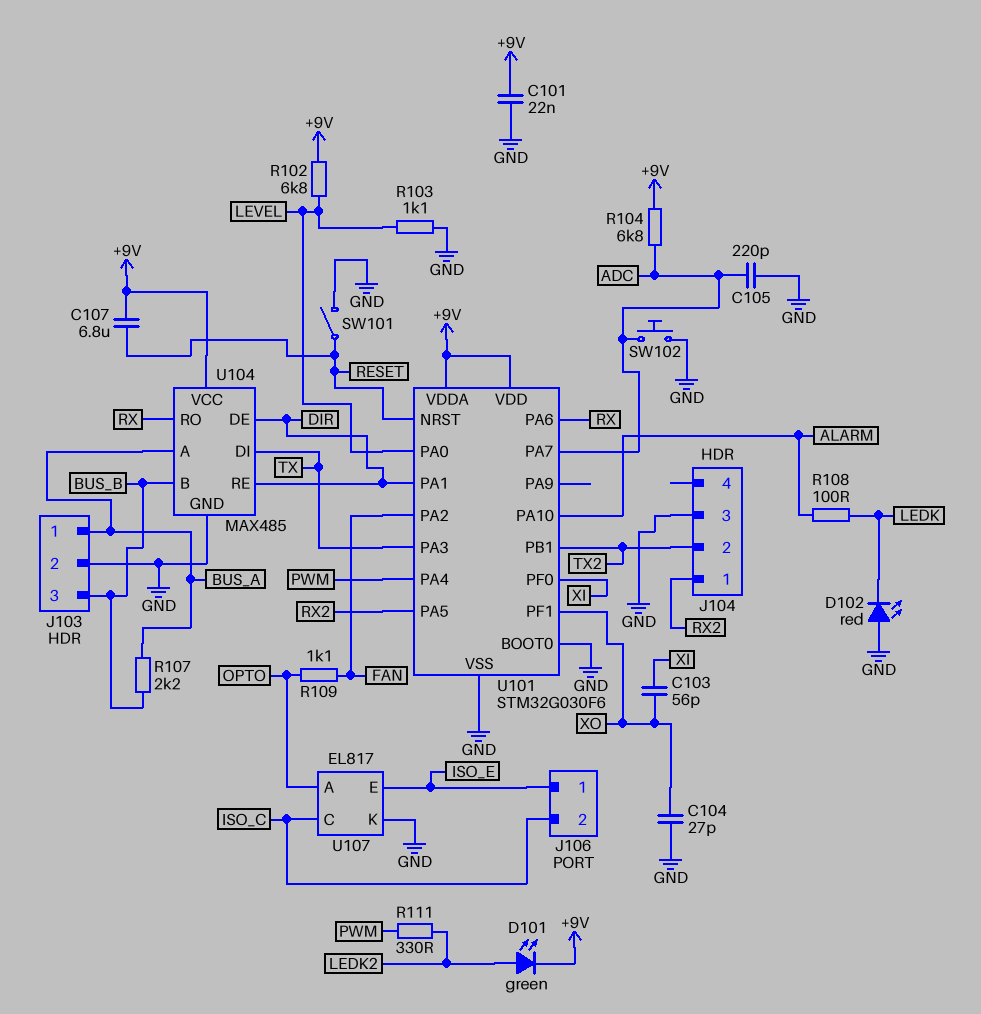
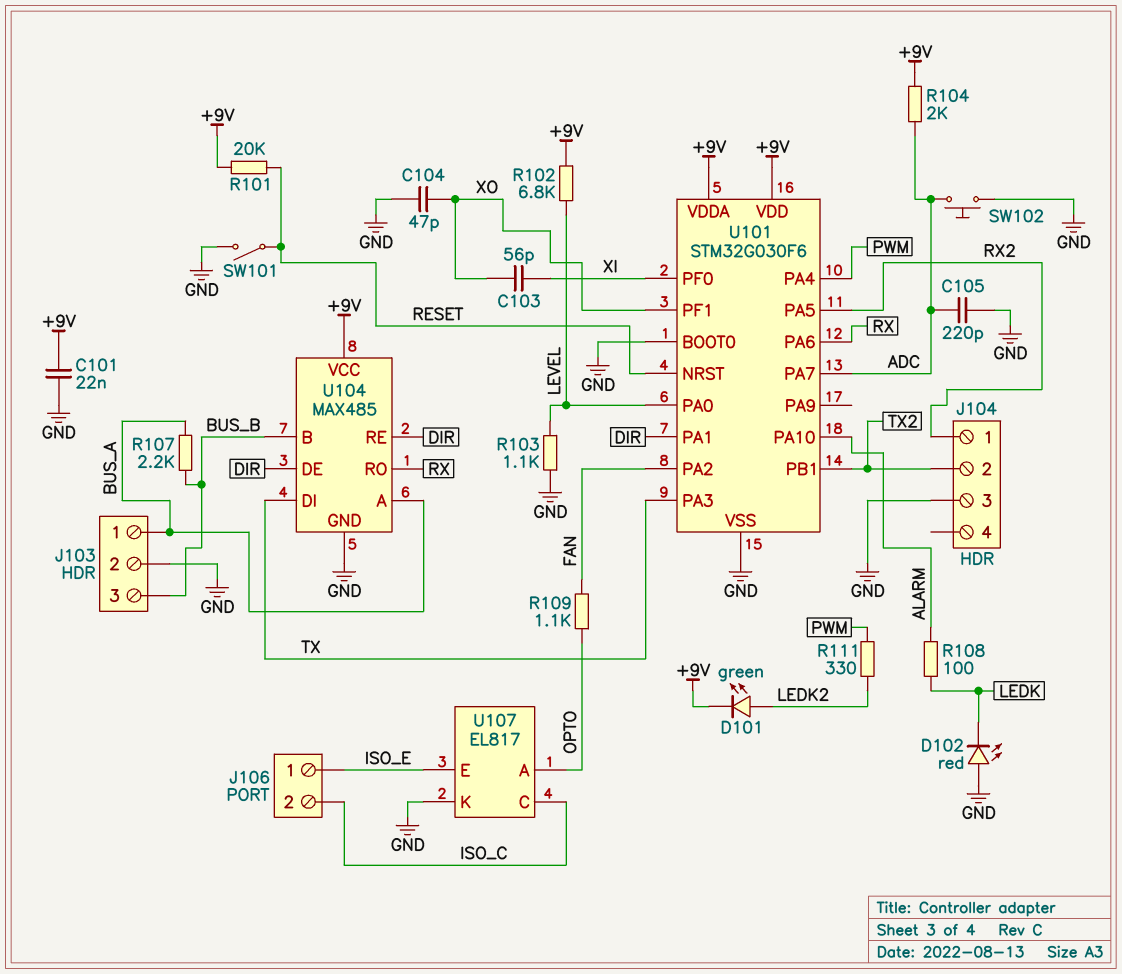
C104: 27pF (GND, XO) -> 47pF (GND, XO)
C107: 6.8uF (+9V, RESET) -> none
R101: none -> 20k (+9V, RESET)
R104: 6.8k (+9V, ADC) -> 2k (+9V, ADC)

